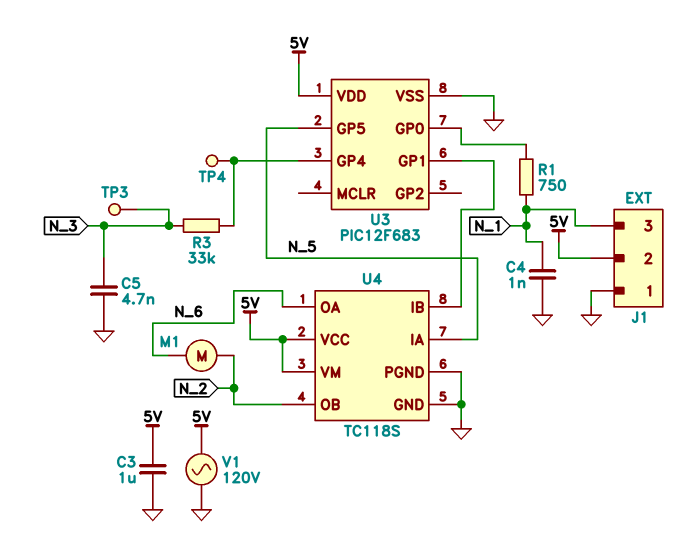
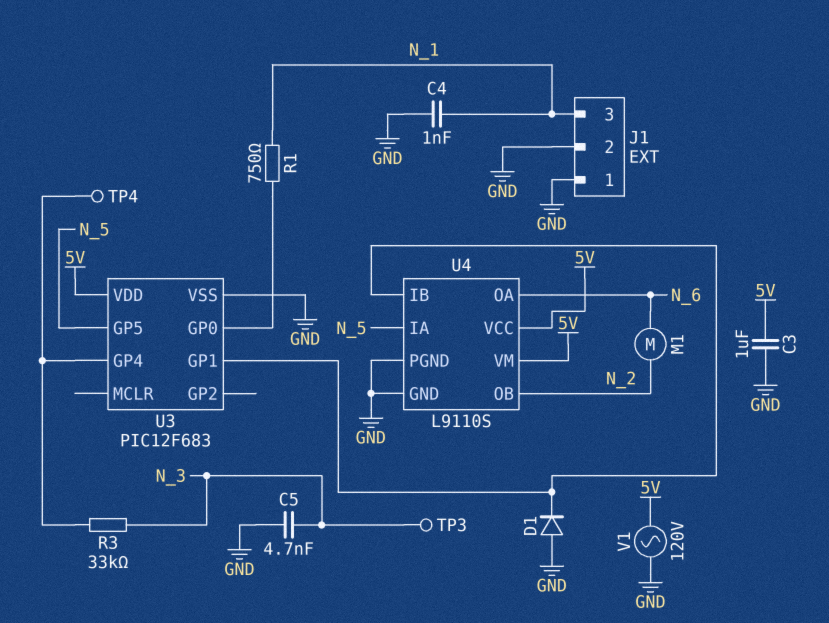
D1: none -> diode (A GND, K U3/GP1)
J1 pin 2: 5V -> GND
U4: TC118S -> L9110S

